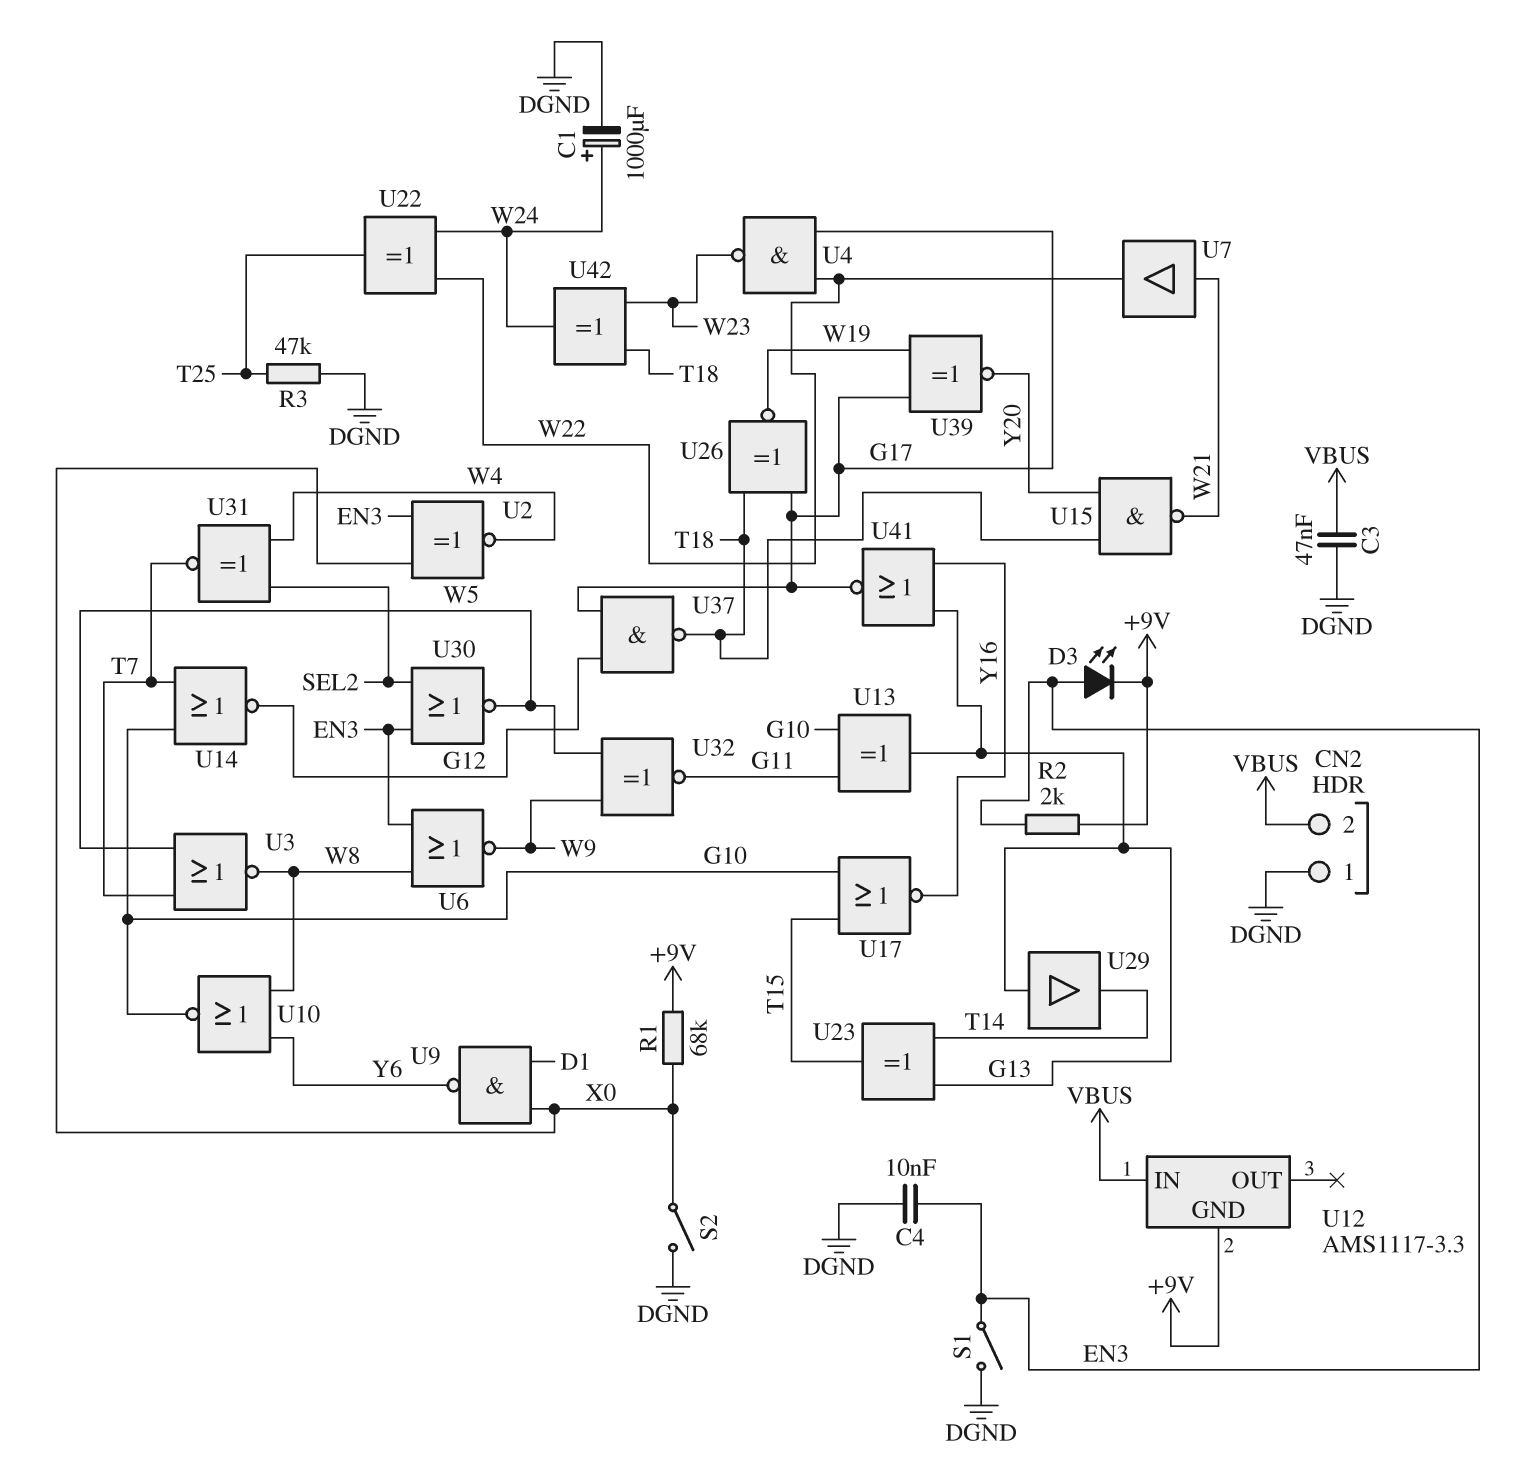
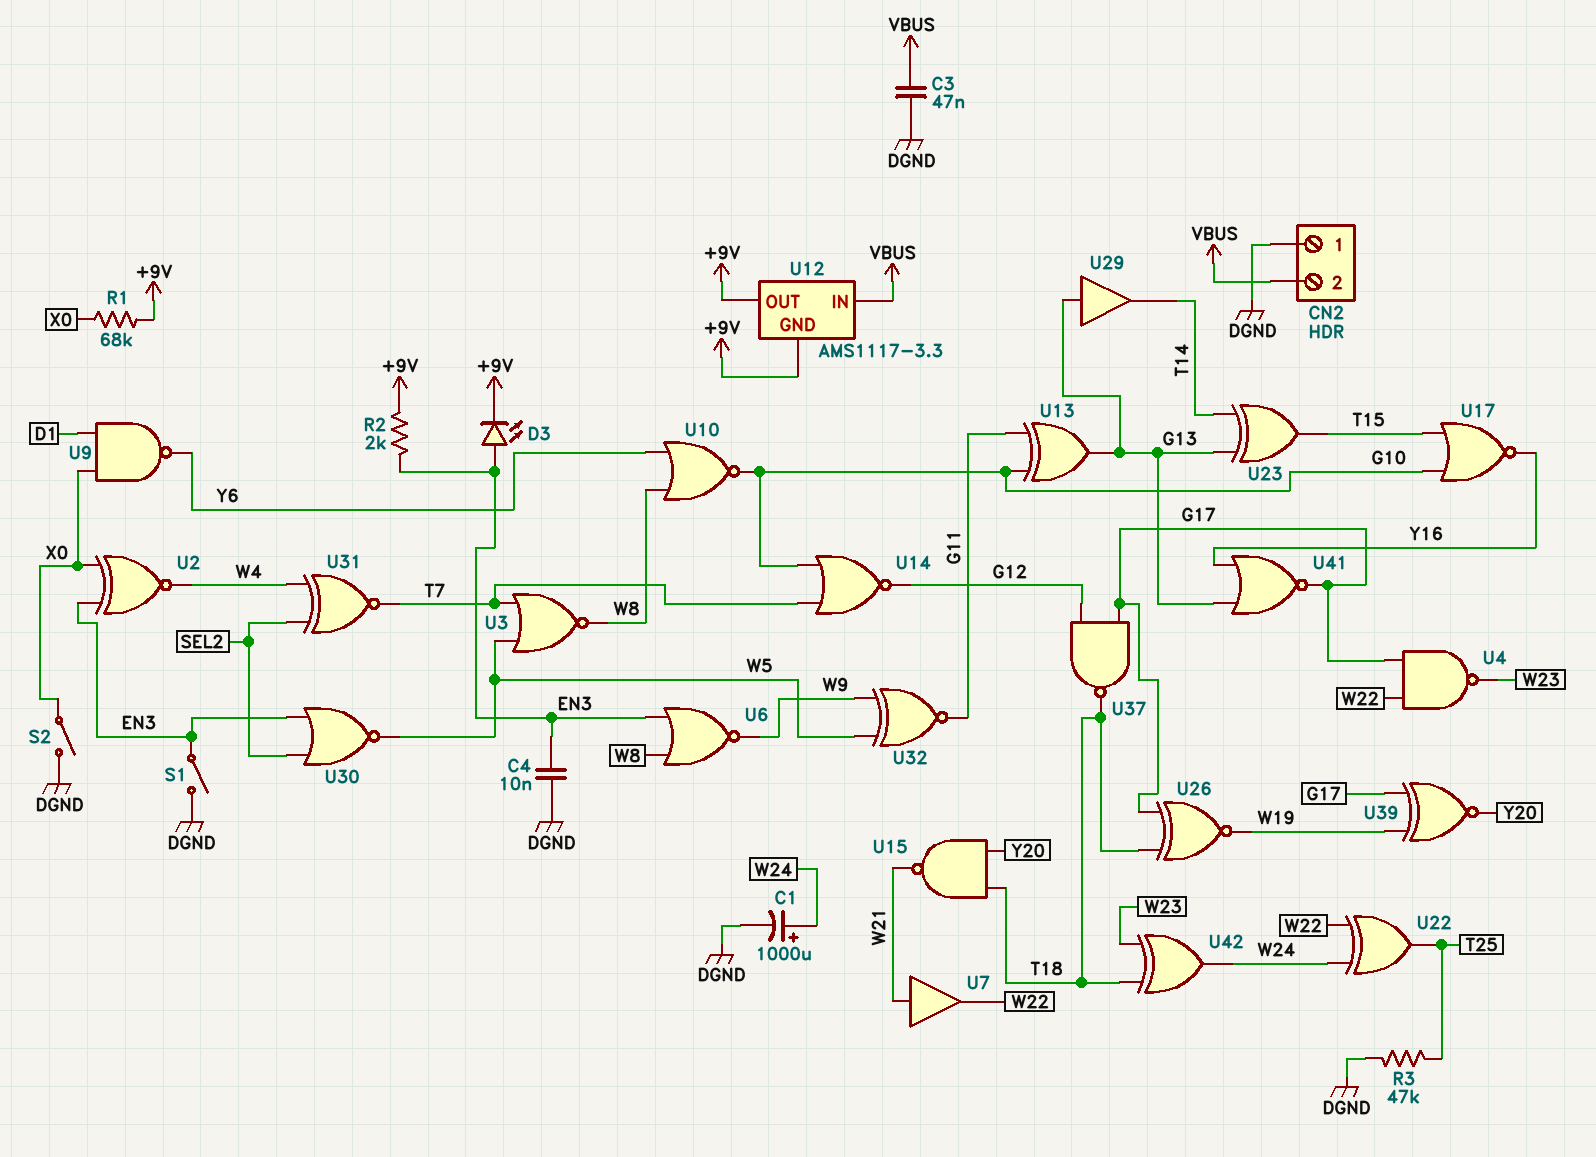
U12 pin OUT: none -> +9V

